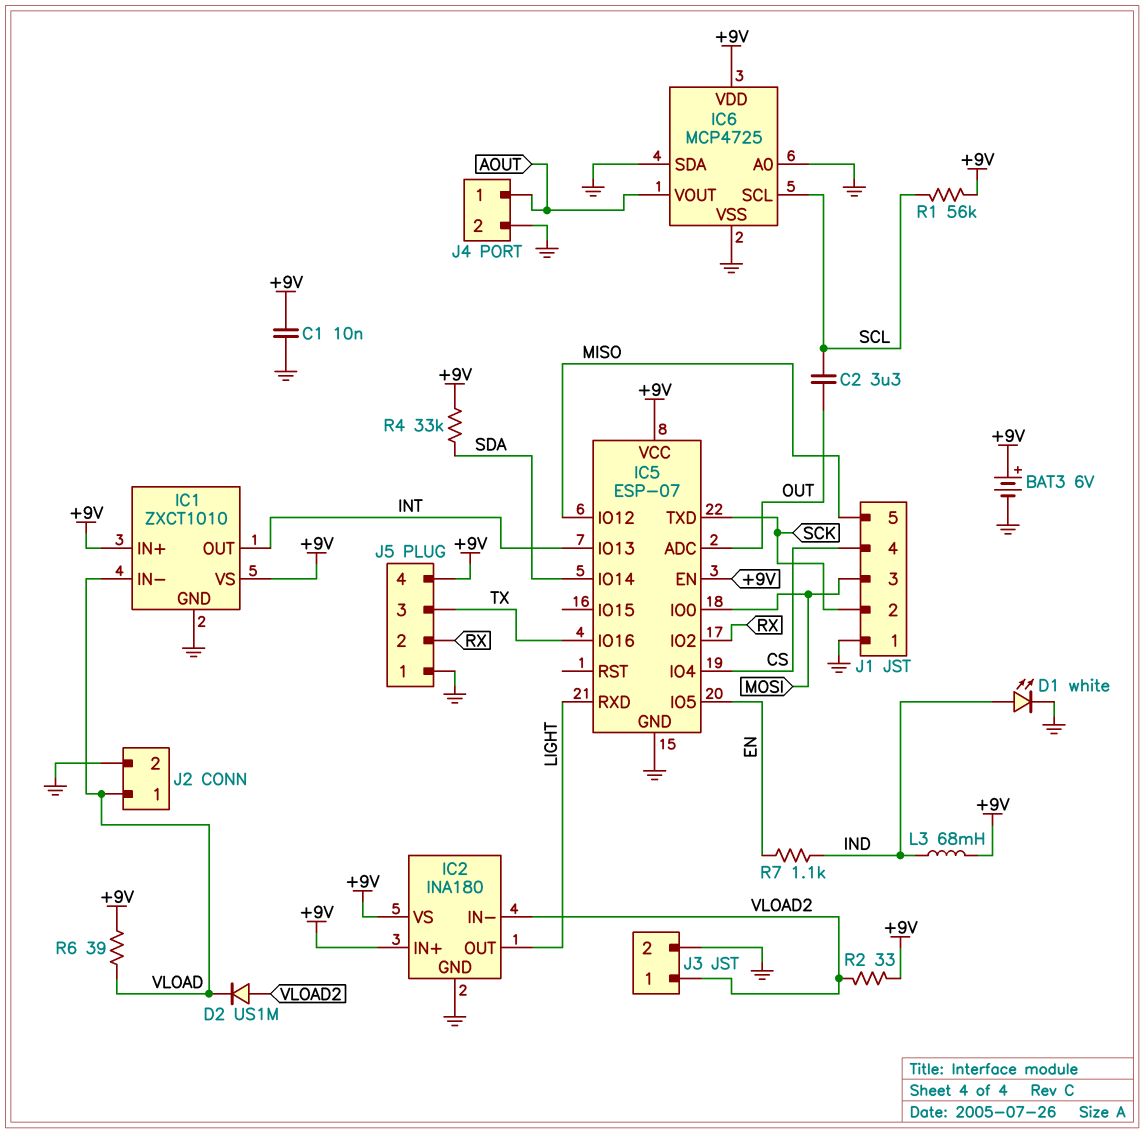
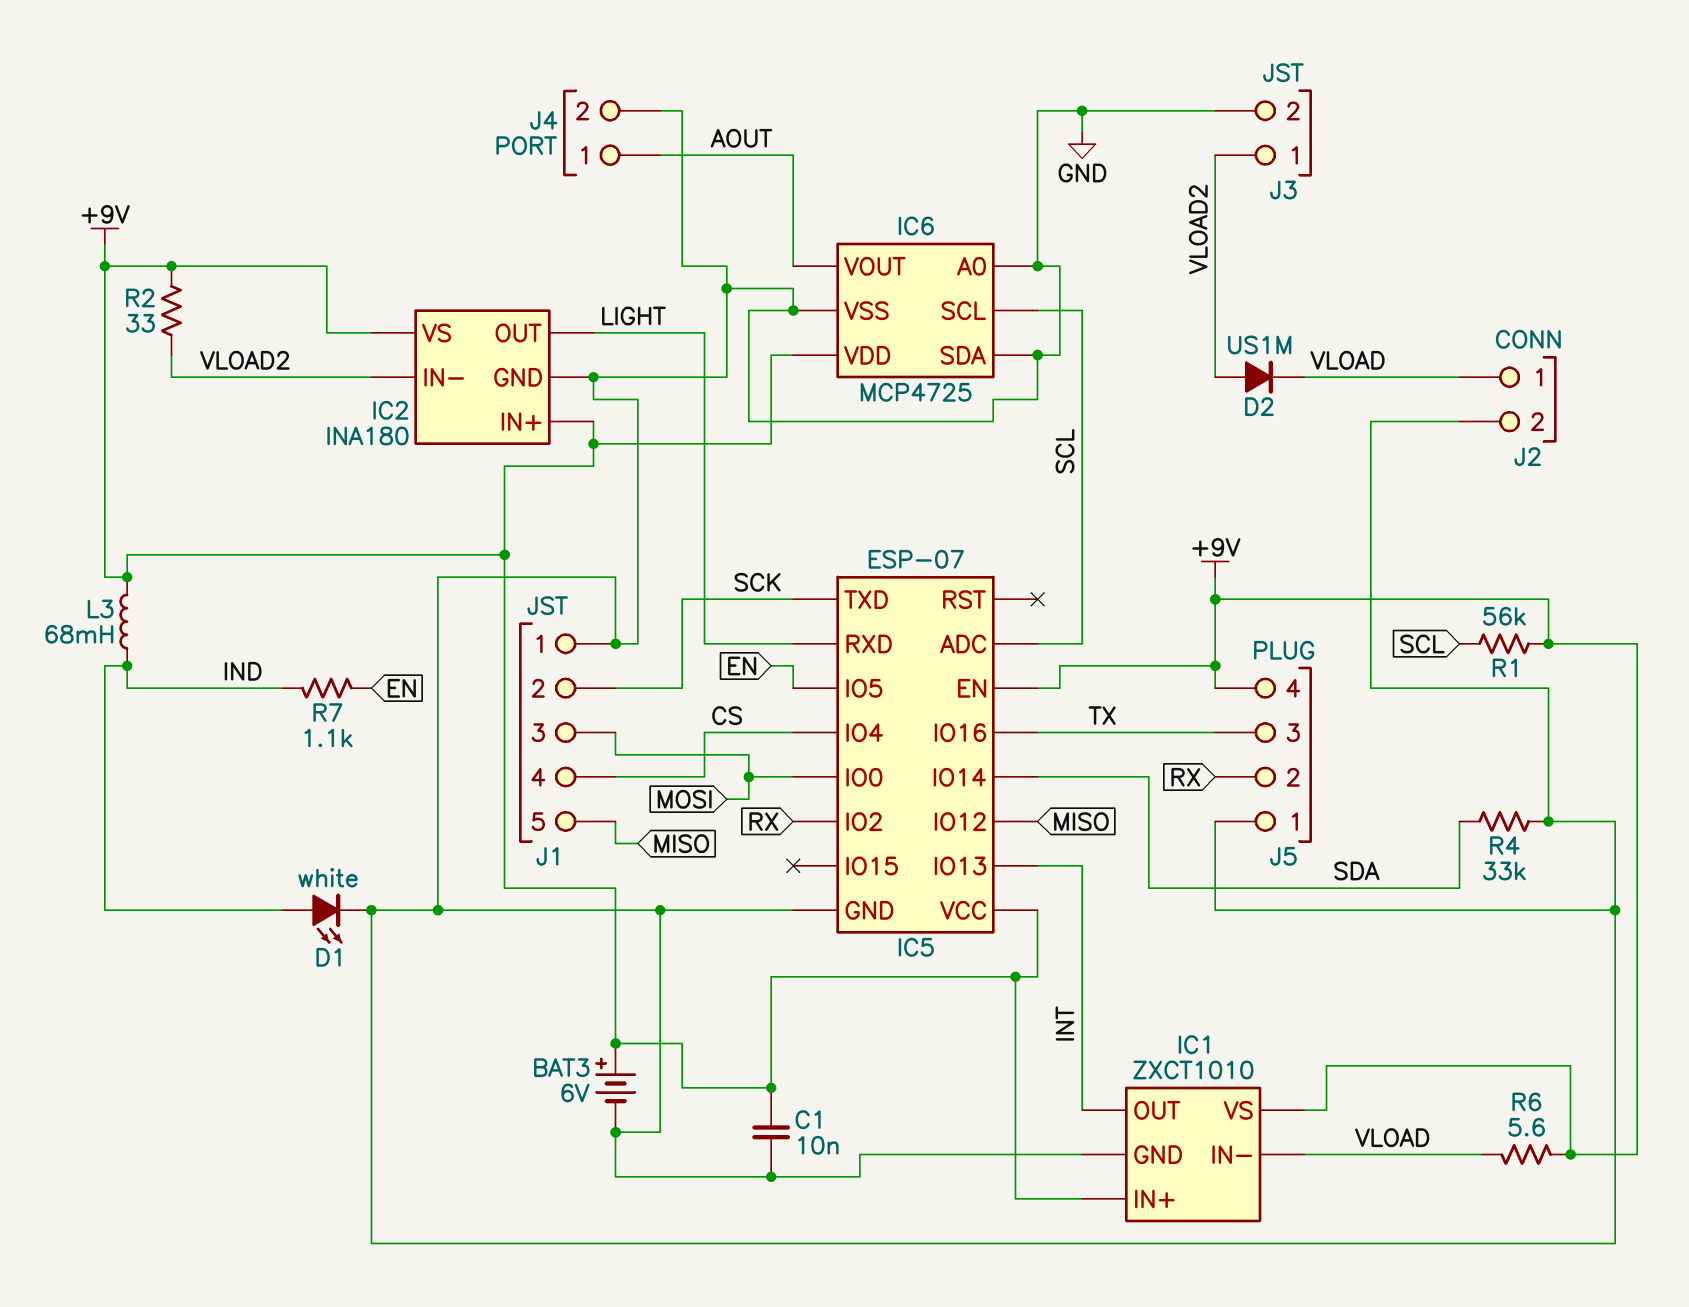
C2: 3.3uF (OUT, SCL) -> none
IC5 pin ADC: OUT -> SCL
R4: 33k (+9V, SDA) -> 33k (GND, SDA)
R6: 39 (+9V, VLOAD) -> 5.6 (+9V, VLOAD)

